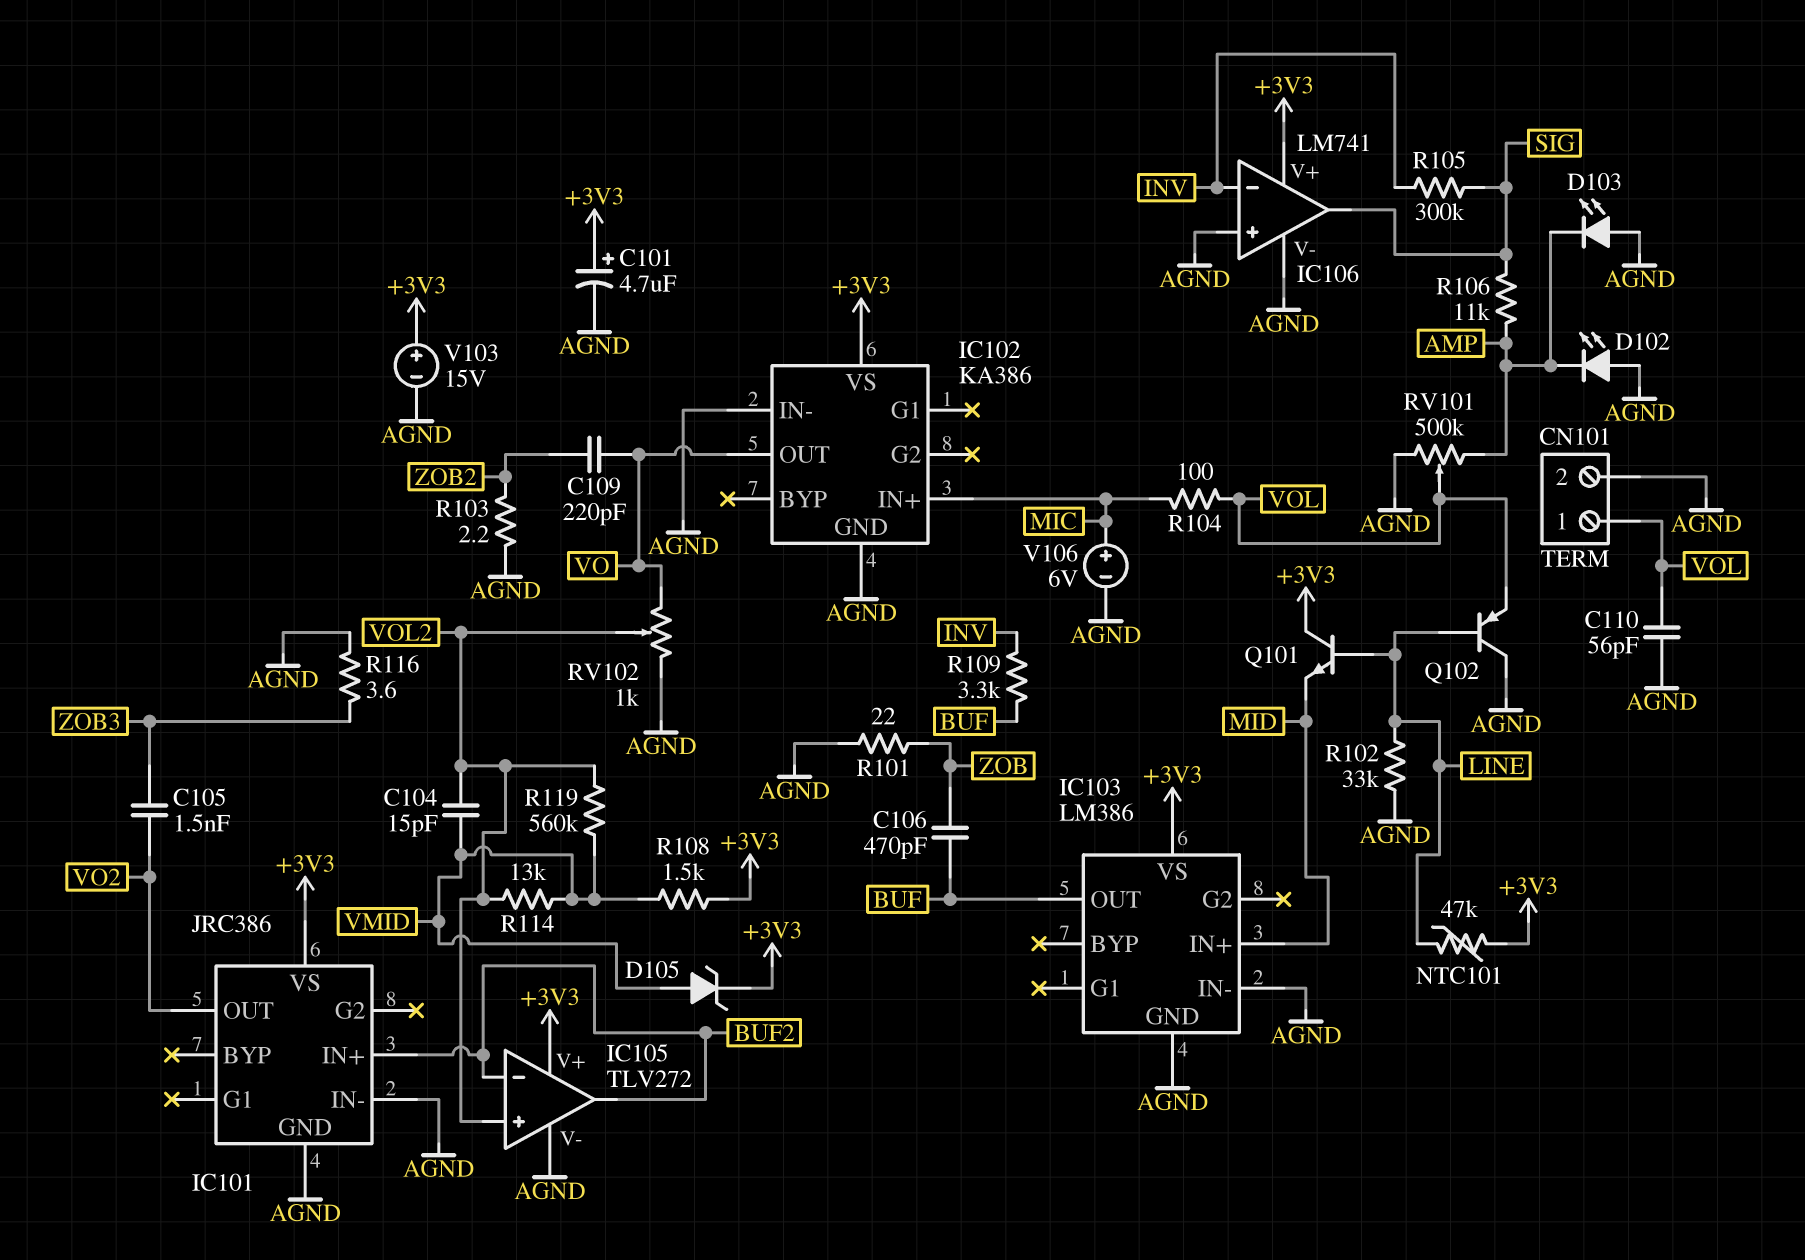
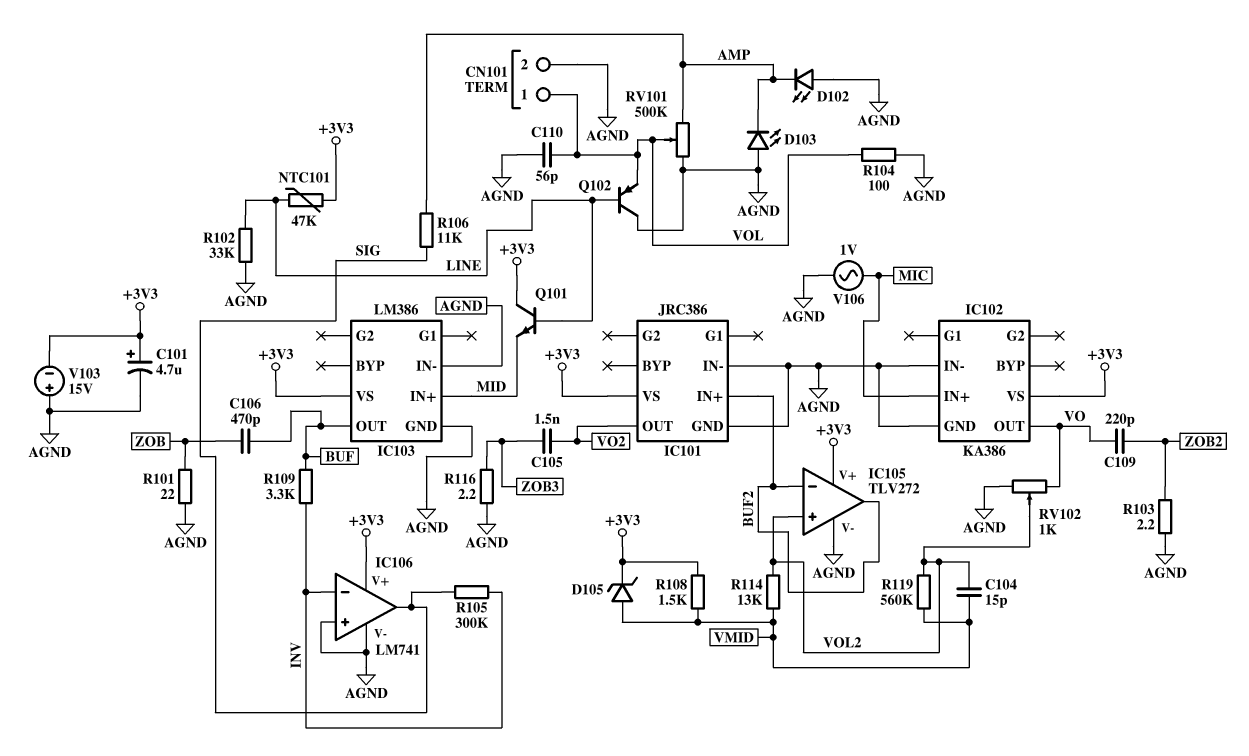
R104: 100 (MIC, VOL) -> 100 (AGND, VOL)
R116: 3.6 (AGND, ZOB3) -> 2.2 (AGND, ZOB3)
V103: 15V (plus +3V3, minus AGND) -> 15V (plus AGND, minus +3V3)
V106: 6V (plus MIC, minus AGND) -> AC 1V (AGND, MIC)

